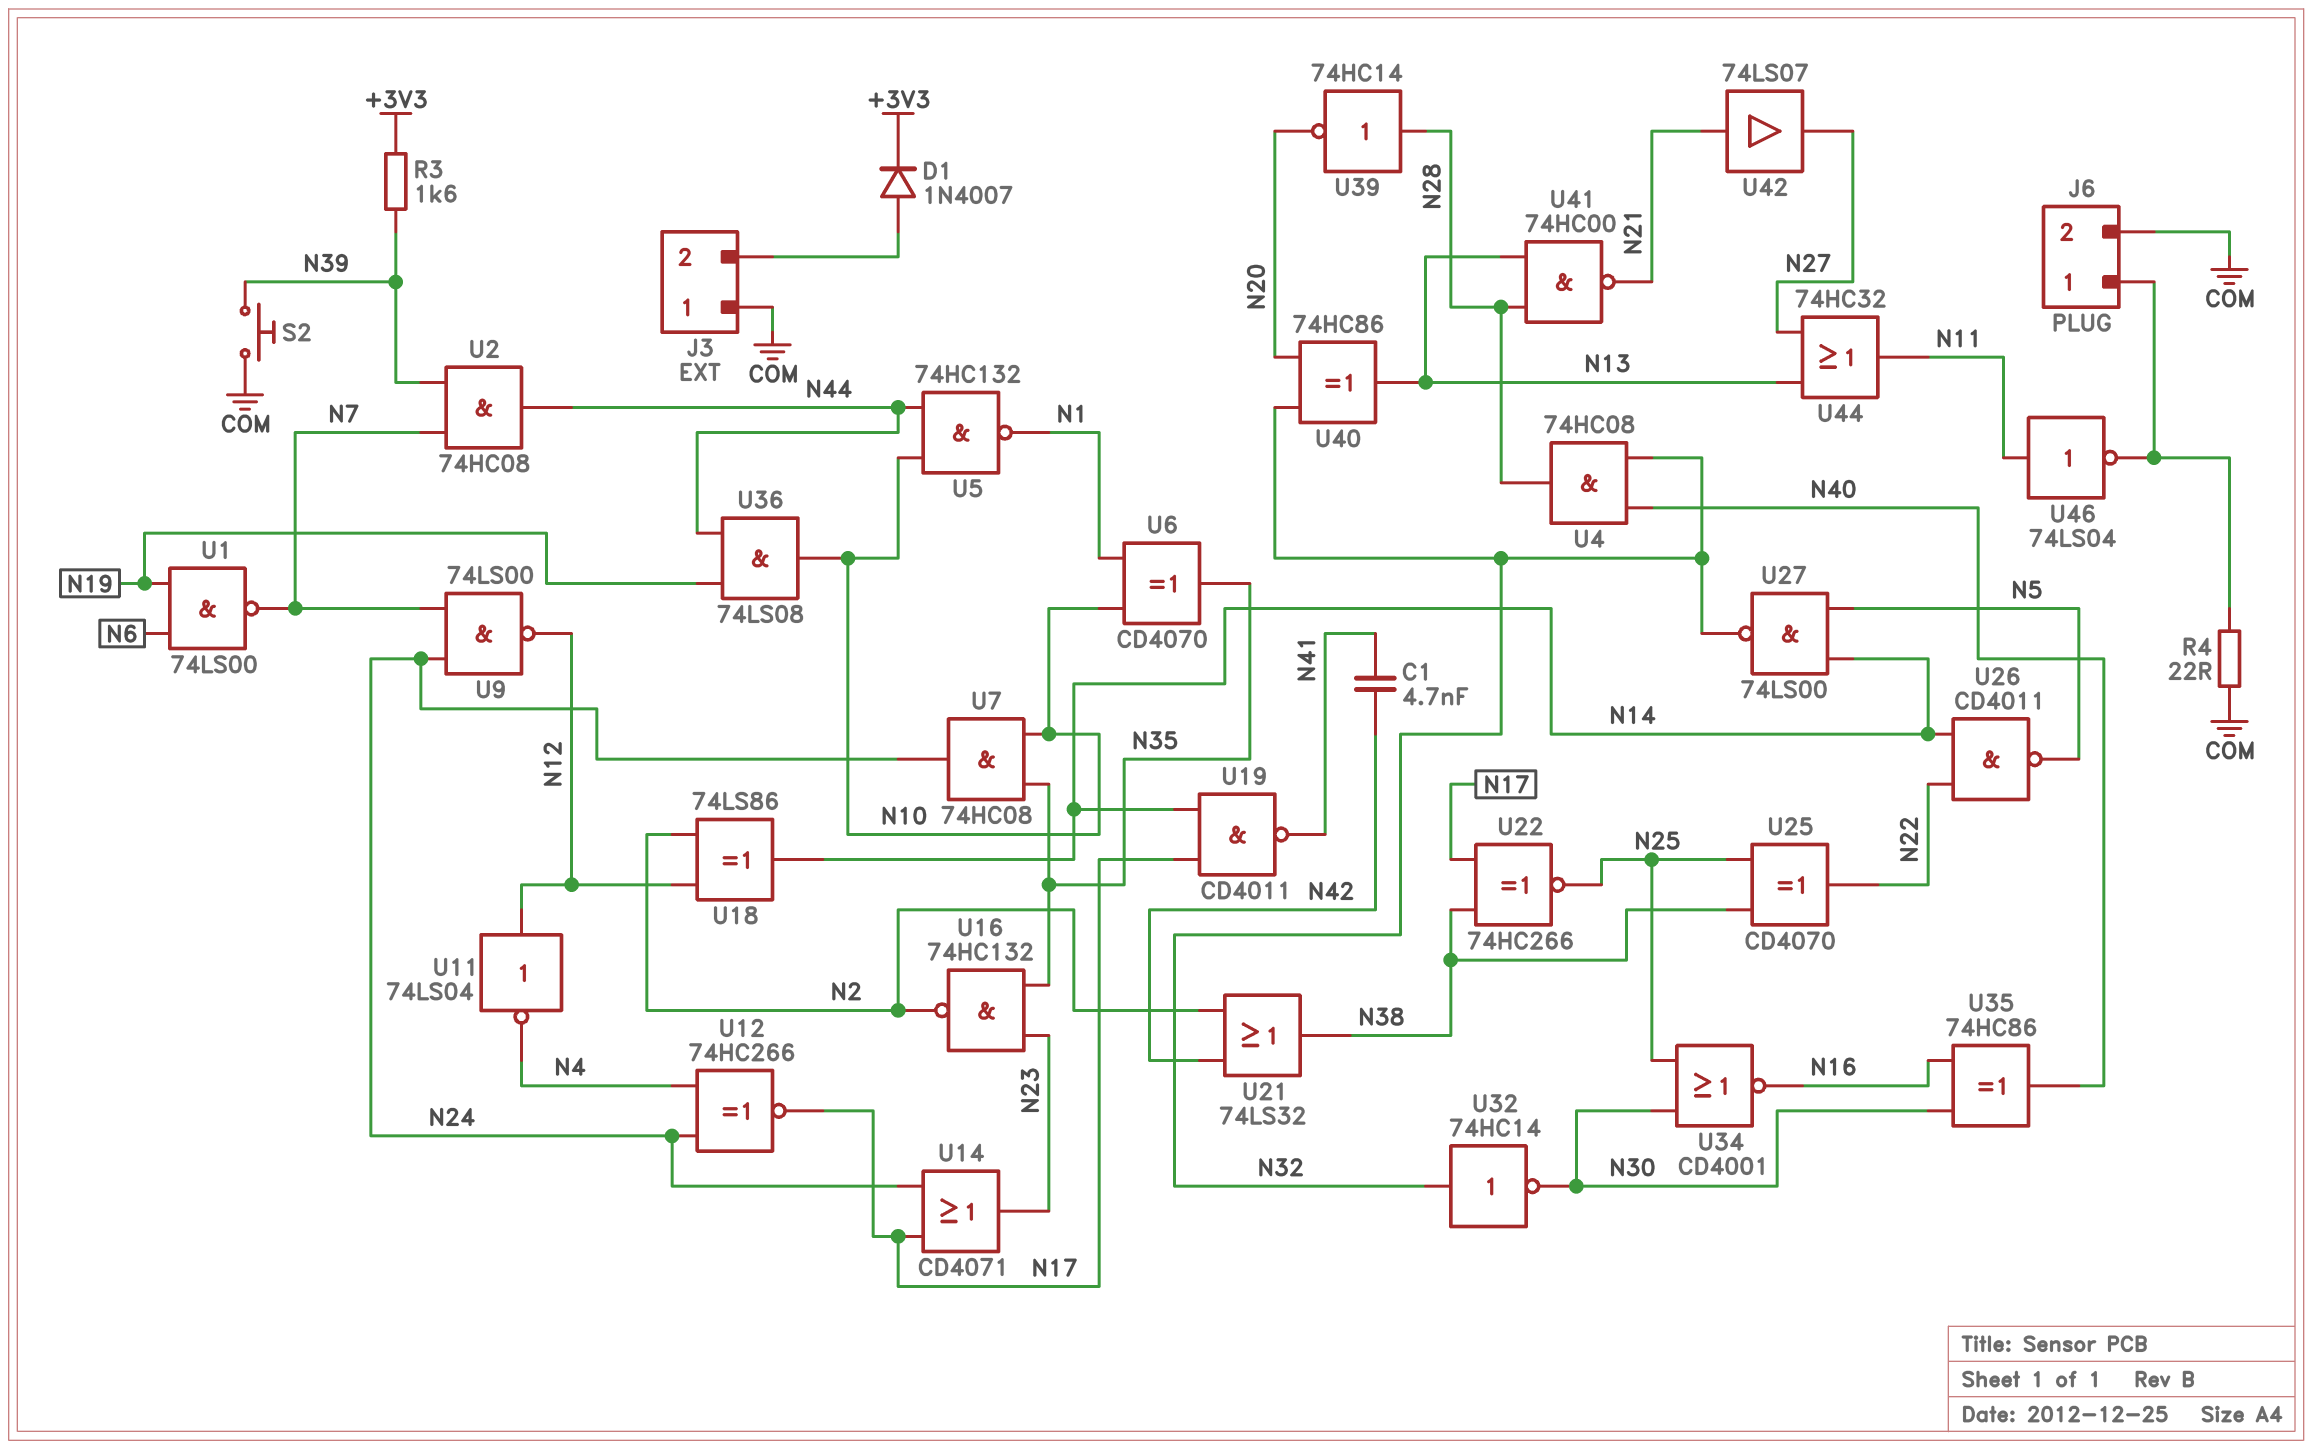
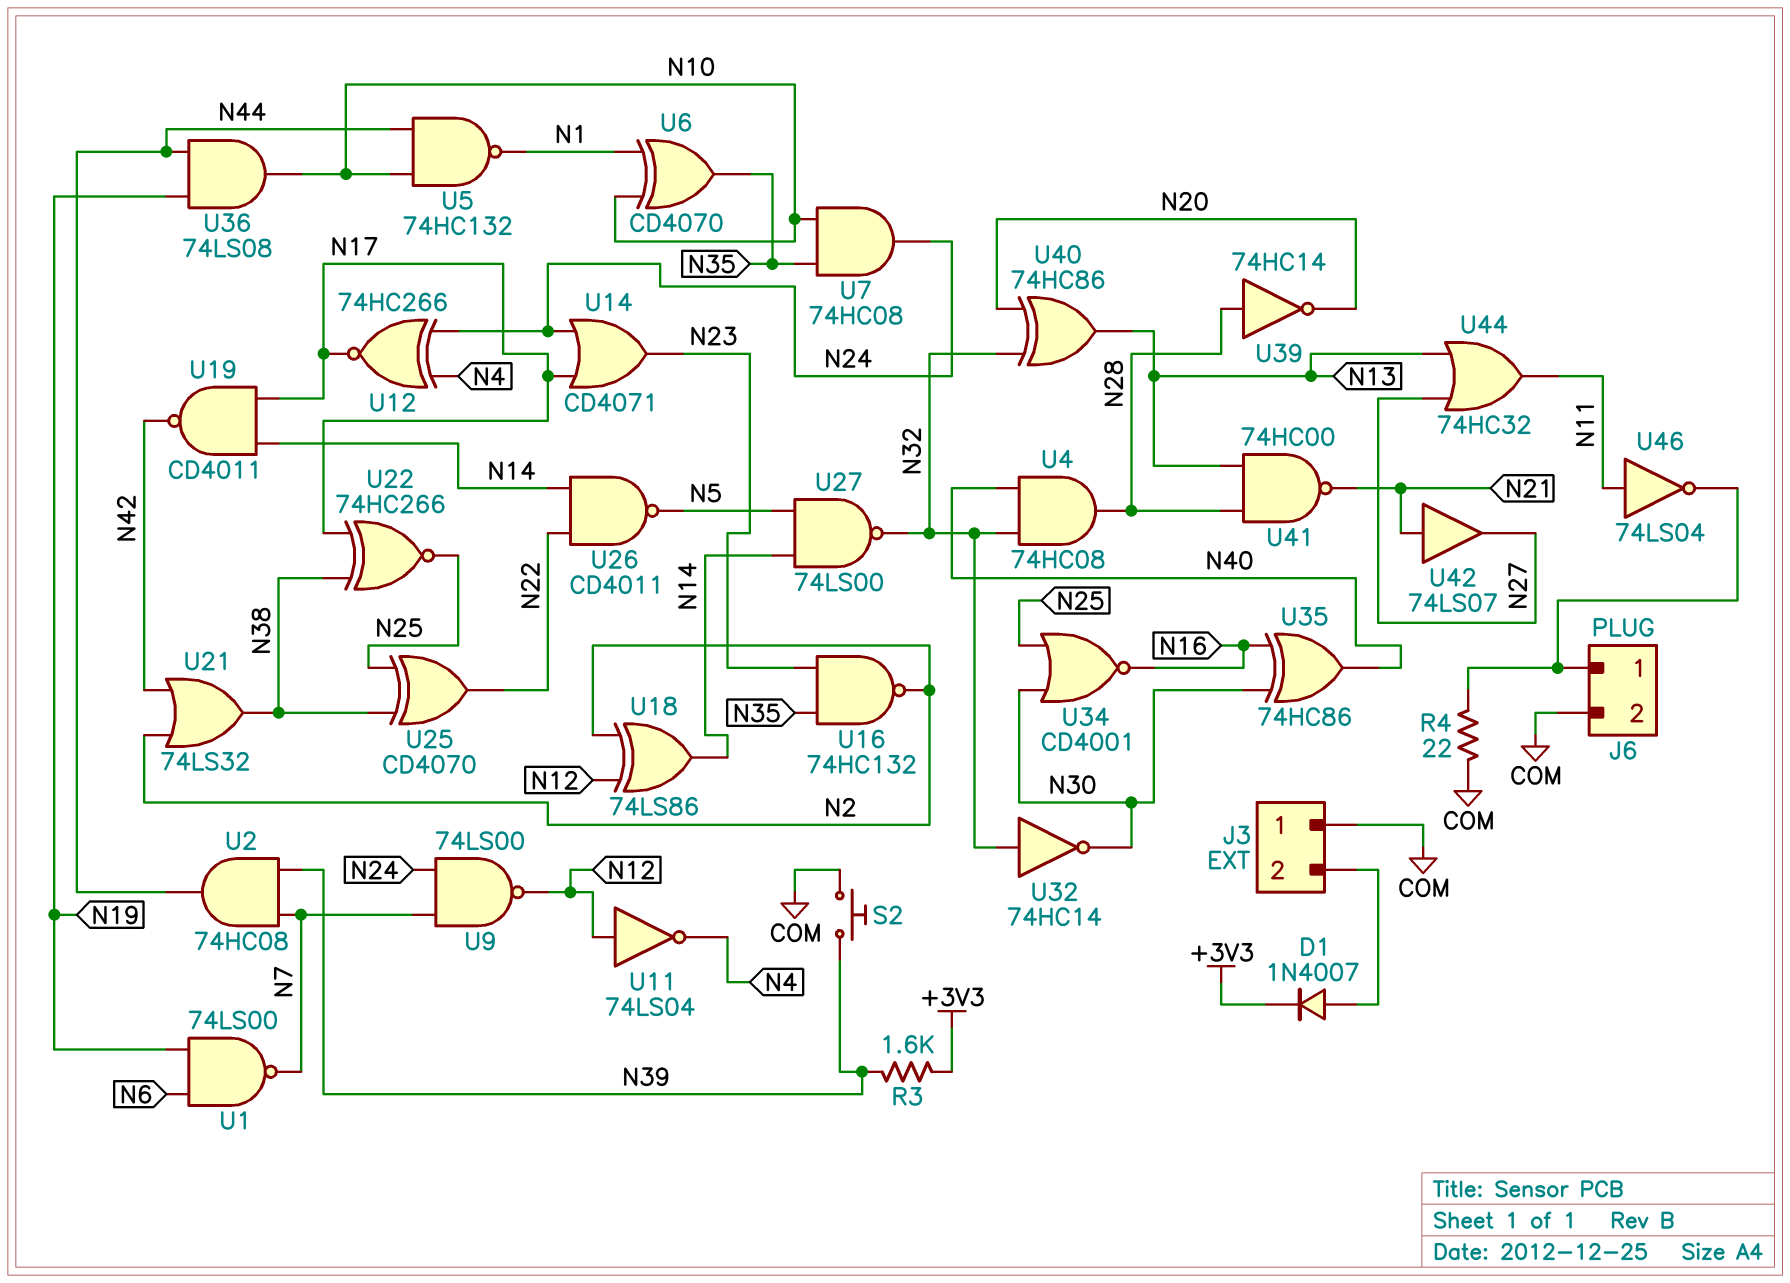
C1: 4.7nF (N41, N42) -> none
U19: NAND CD4011 (in N14, in N17, out N41) -> NAND CD4011 (in N14, in N17, out N42)

